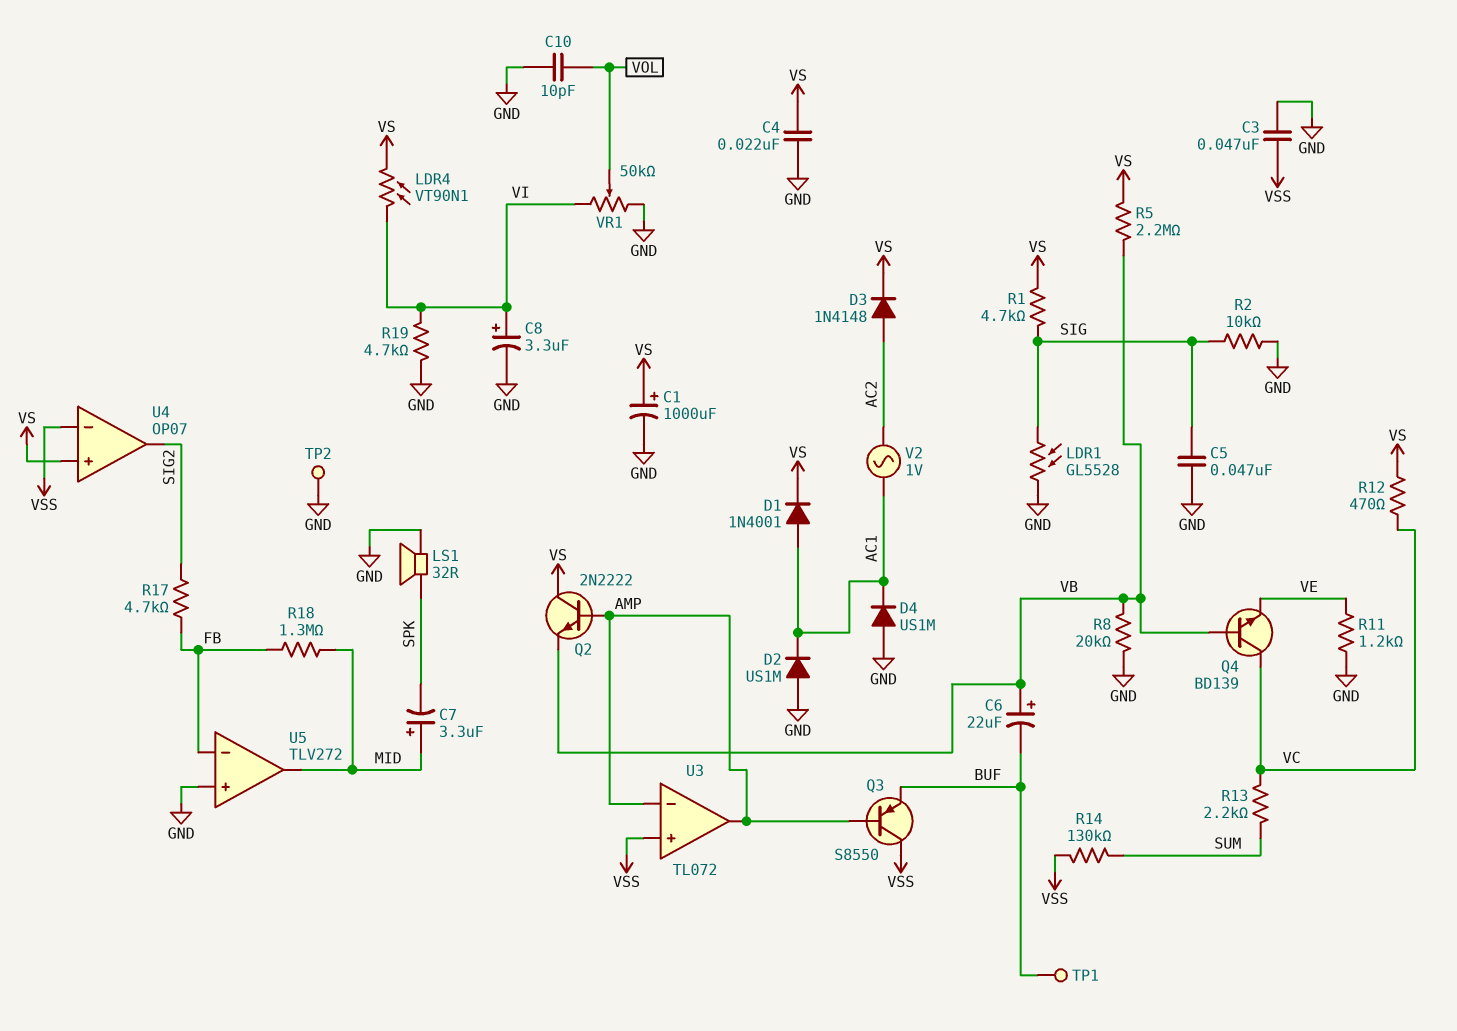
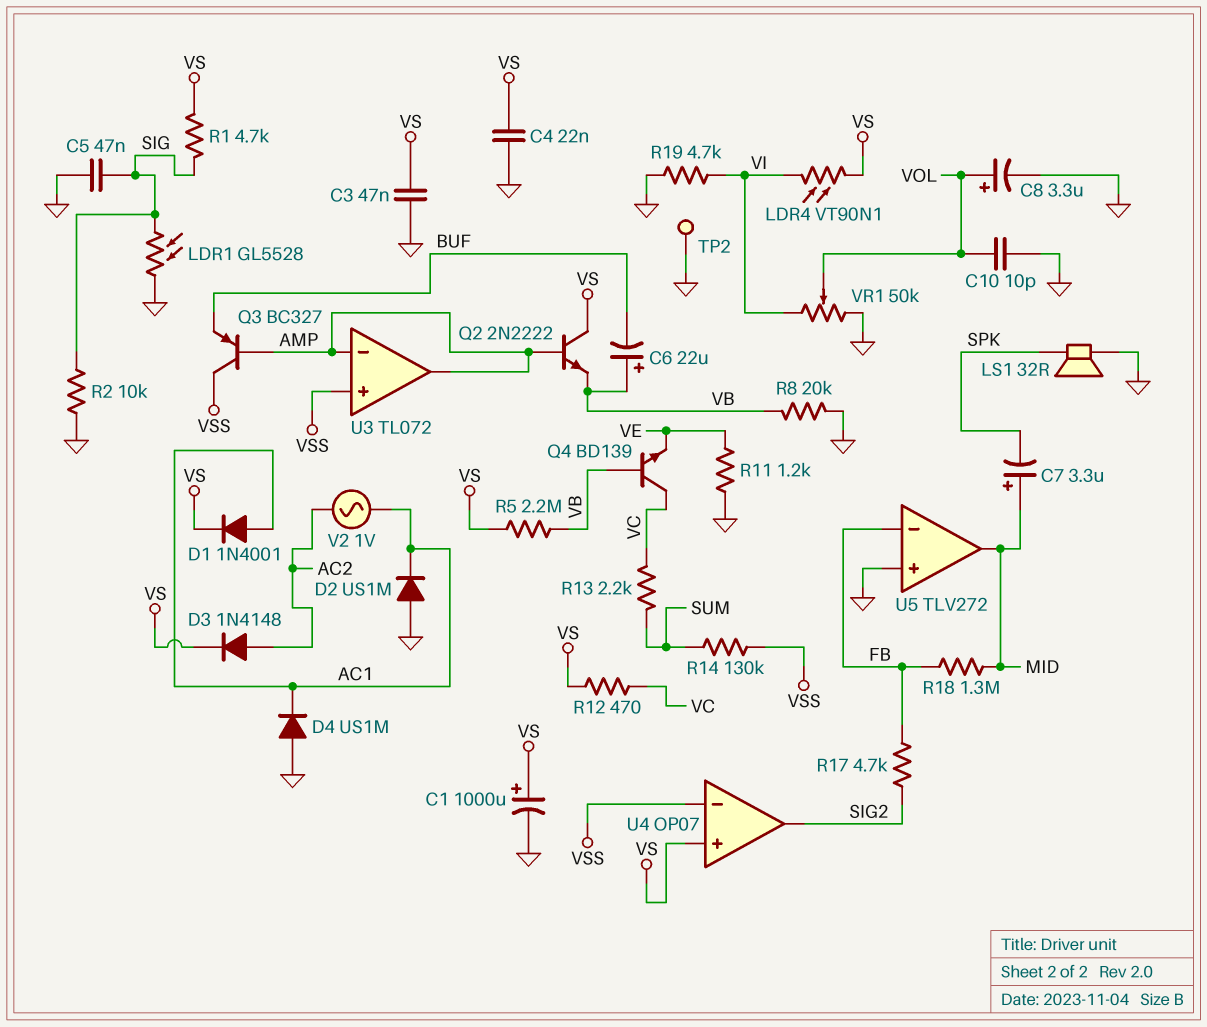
C3: 47nF (GND, VSS) -> 47nF (GND, VS)
C8: 3.3uF (plus VI, minus GND) -> 3.3uF (plus VOL, minus GND)
Q3: PNP S8550 (B AMP, C VSS, E BUF) -> PNP BC327 (B AMP, C VSS, E BUF)
TP1: test point (BUF) -> none

